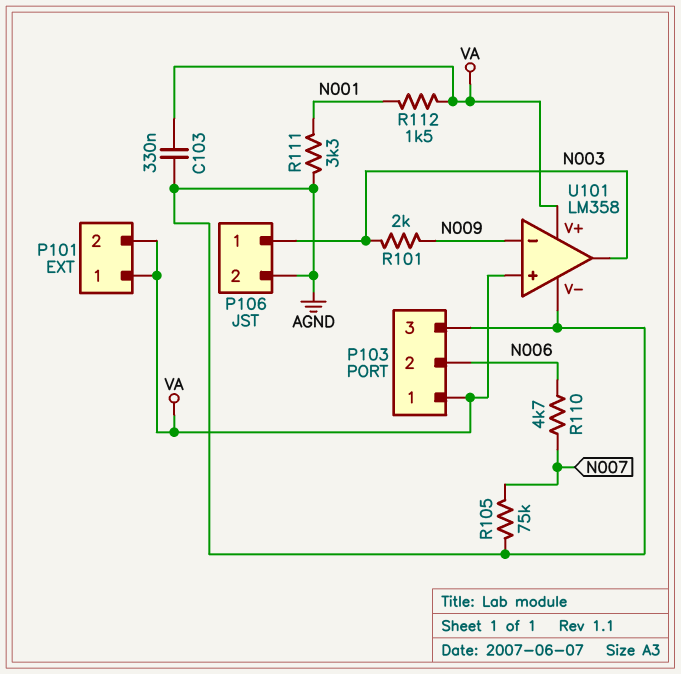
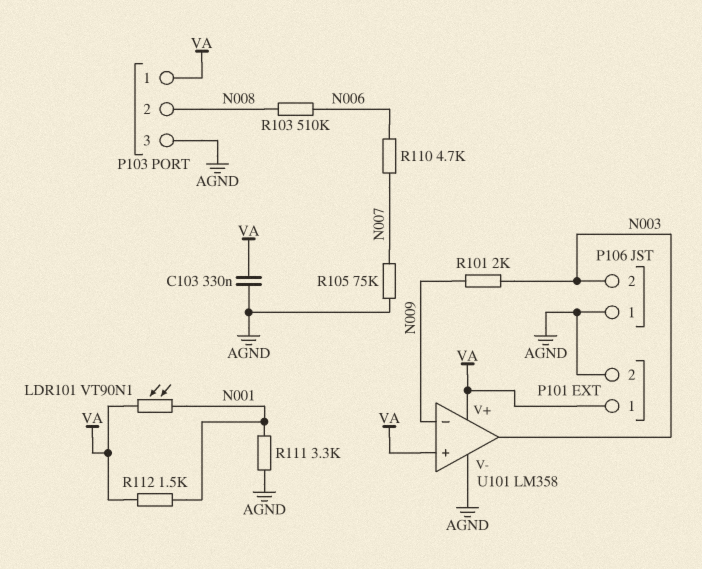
LDR101: none -> VT90N1 (N001, VA)
P101 pin 2: VA -> AGND
P103 pin 2: N006 -> N008
P106 pin 1: N003 -> AGND
P106 pin 2: AGND -> N003
R103: none -> 510k (N006, N008)

